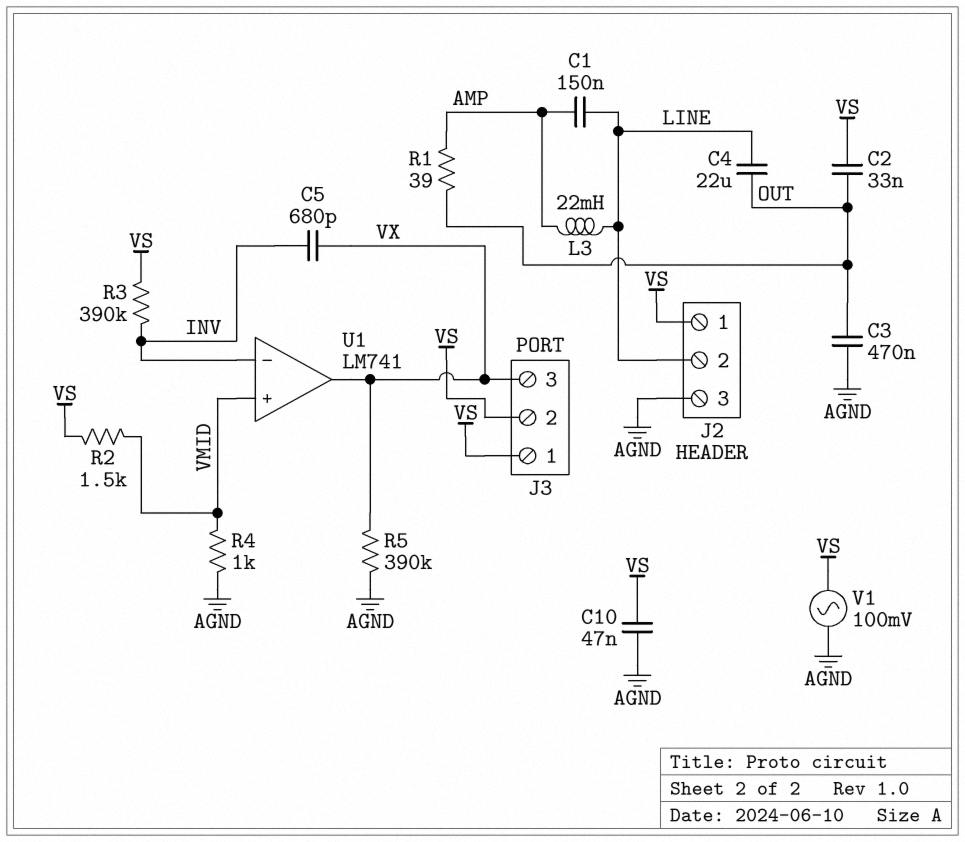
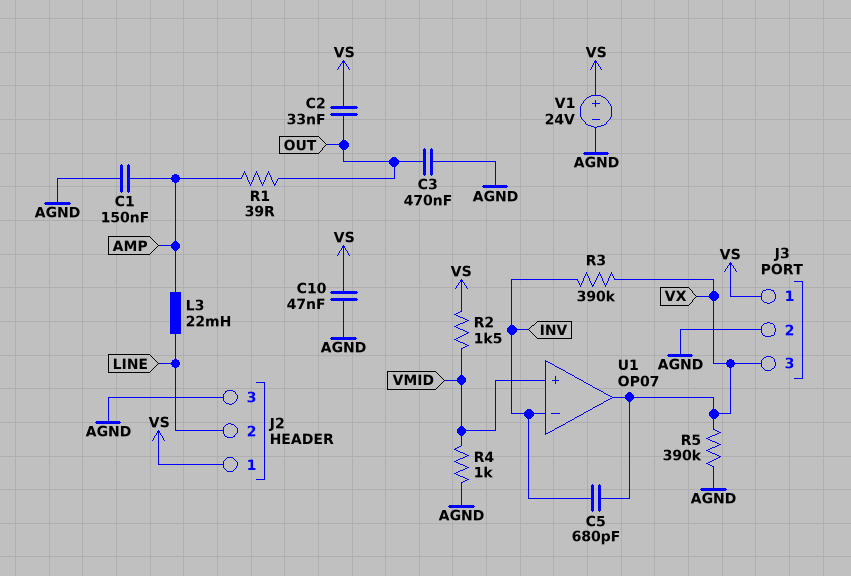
C1: 150nF (AMP, LINE) -> 150nF (AGND, AMP)
C4: 22uF (LINE, OUT) -> none
J3 pin 2: VS -> AGND
R3: 390k (INV, VS) -> 390k (INV, VX)
U1: LM741 -> OP07
V1: AC 100mV (AGND, VS) -> 24V (plus VS, minus AGND)

